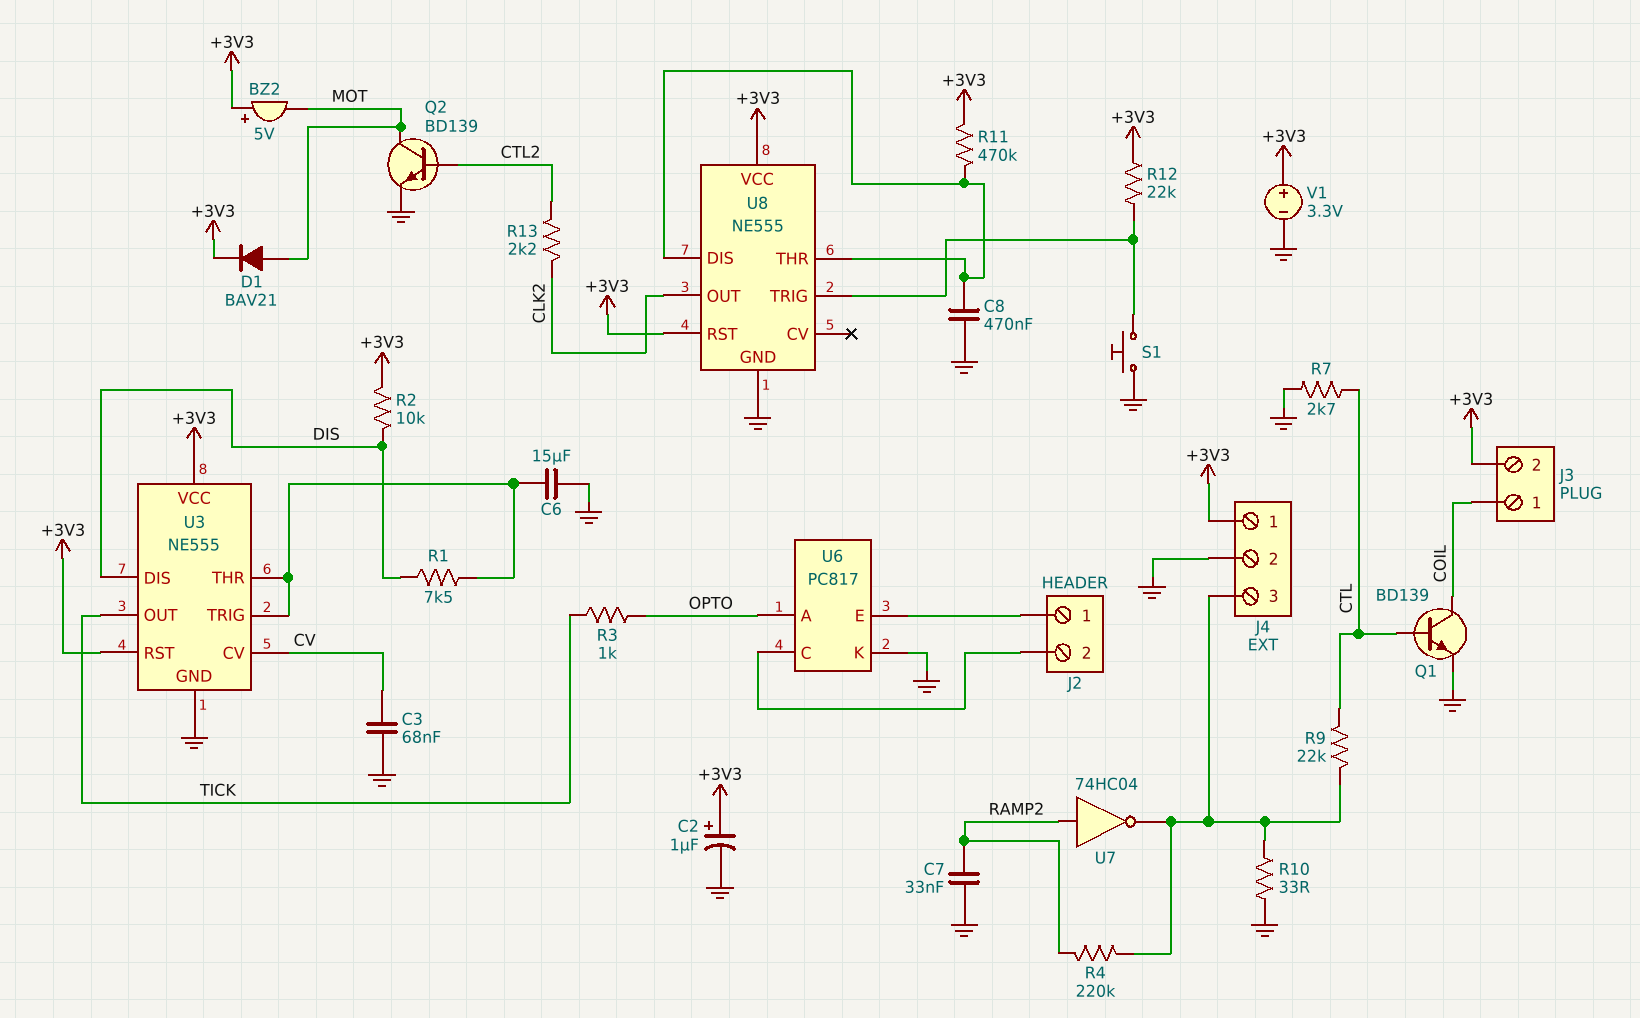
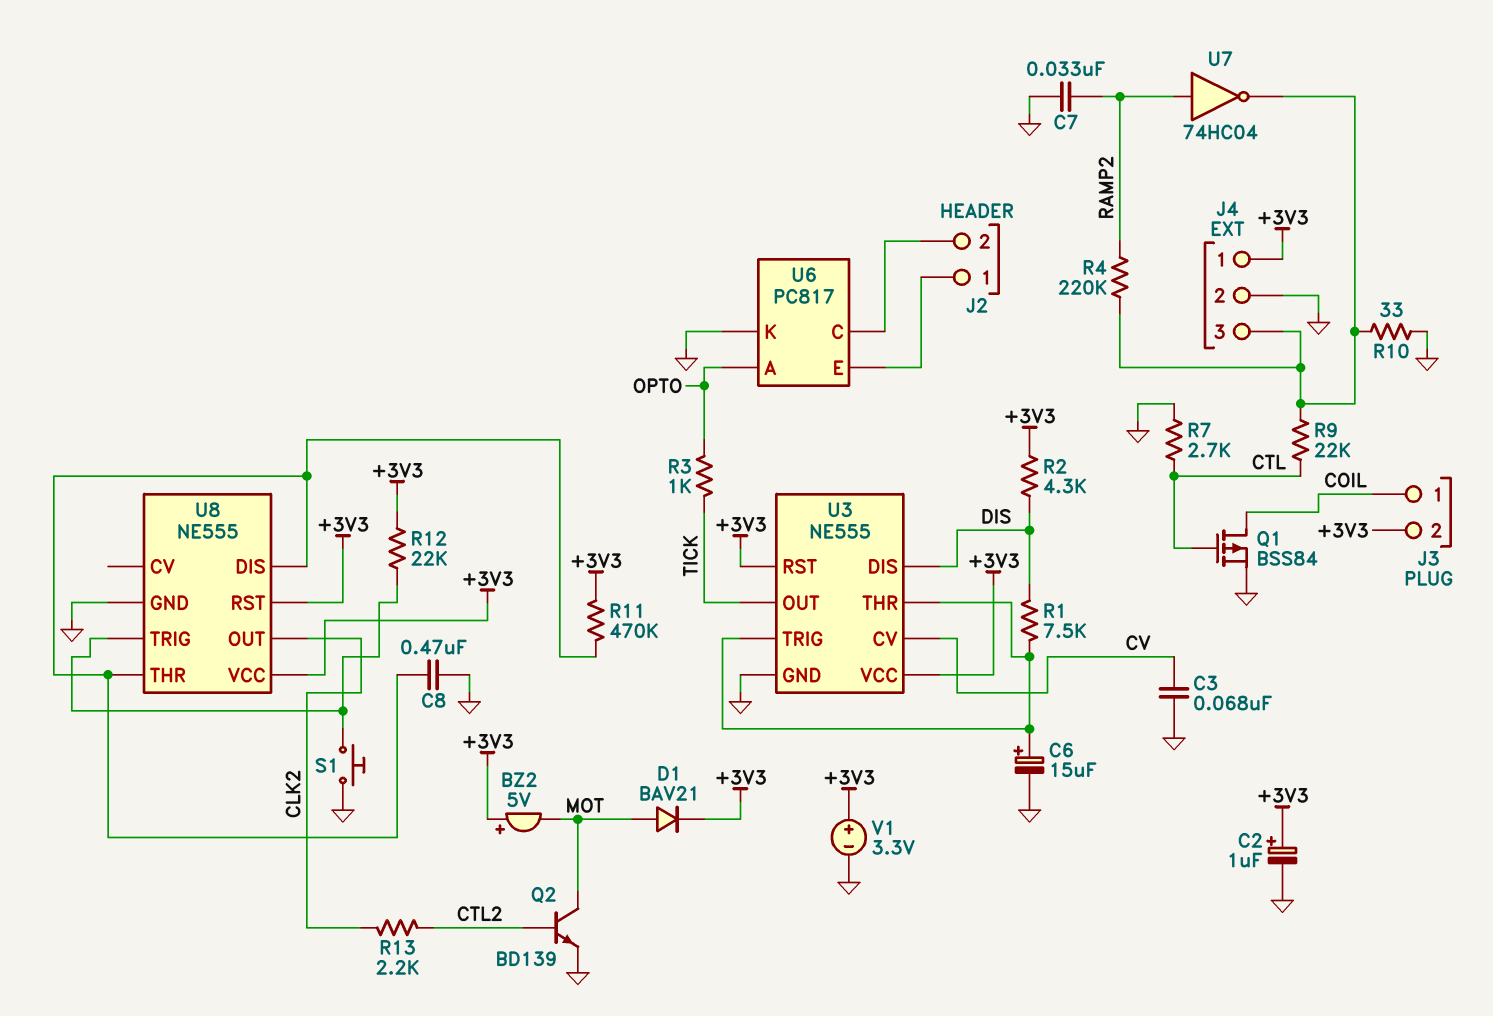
C6: 15uF (GND, U3/THR) -> 15uF (plus U3/THR, minus GND)
Q1: NPN BD139 (B CTL, C COIL, E GND) -> PMOS BSS84 (G CTL, D COIL, S GND)
R2: 10k (+3V3, DIS) -> 4.3k (+3V3, DIS)

